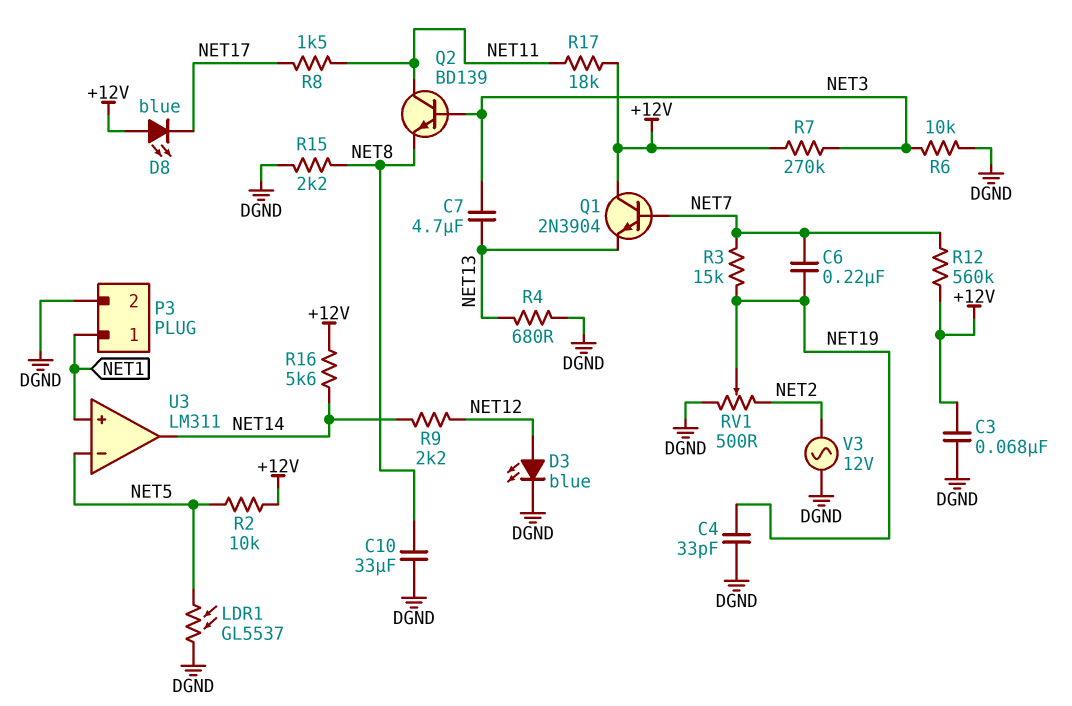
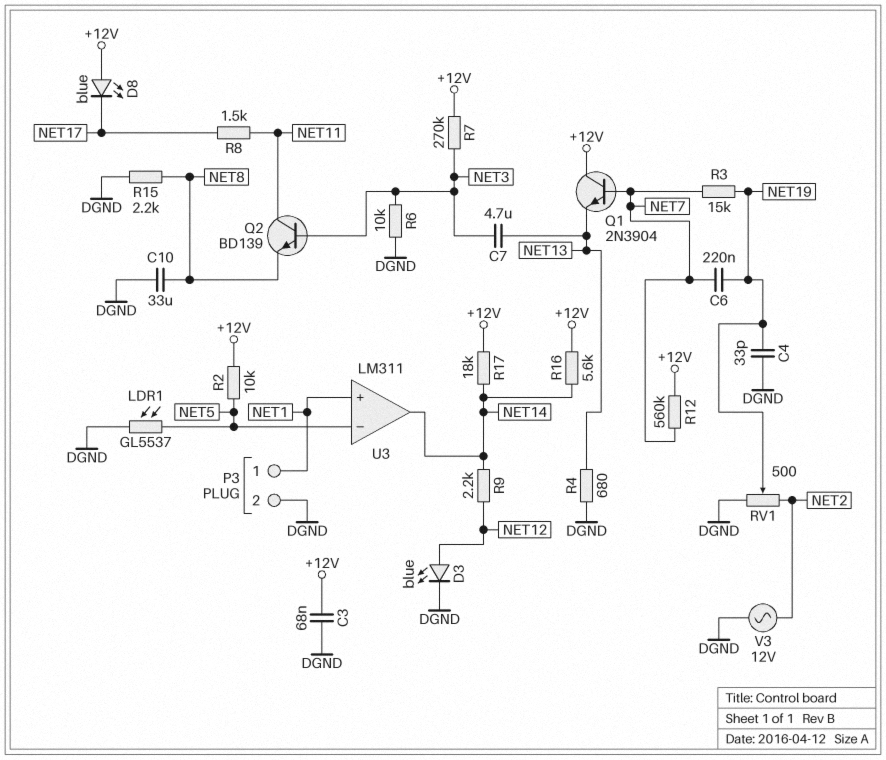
R17: 18k (+12V, NET11) -> 18k (+12V, NET14)

